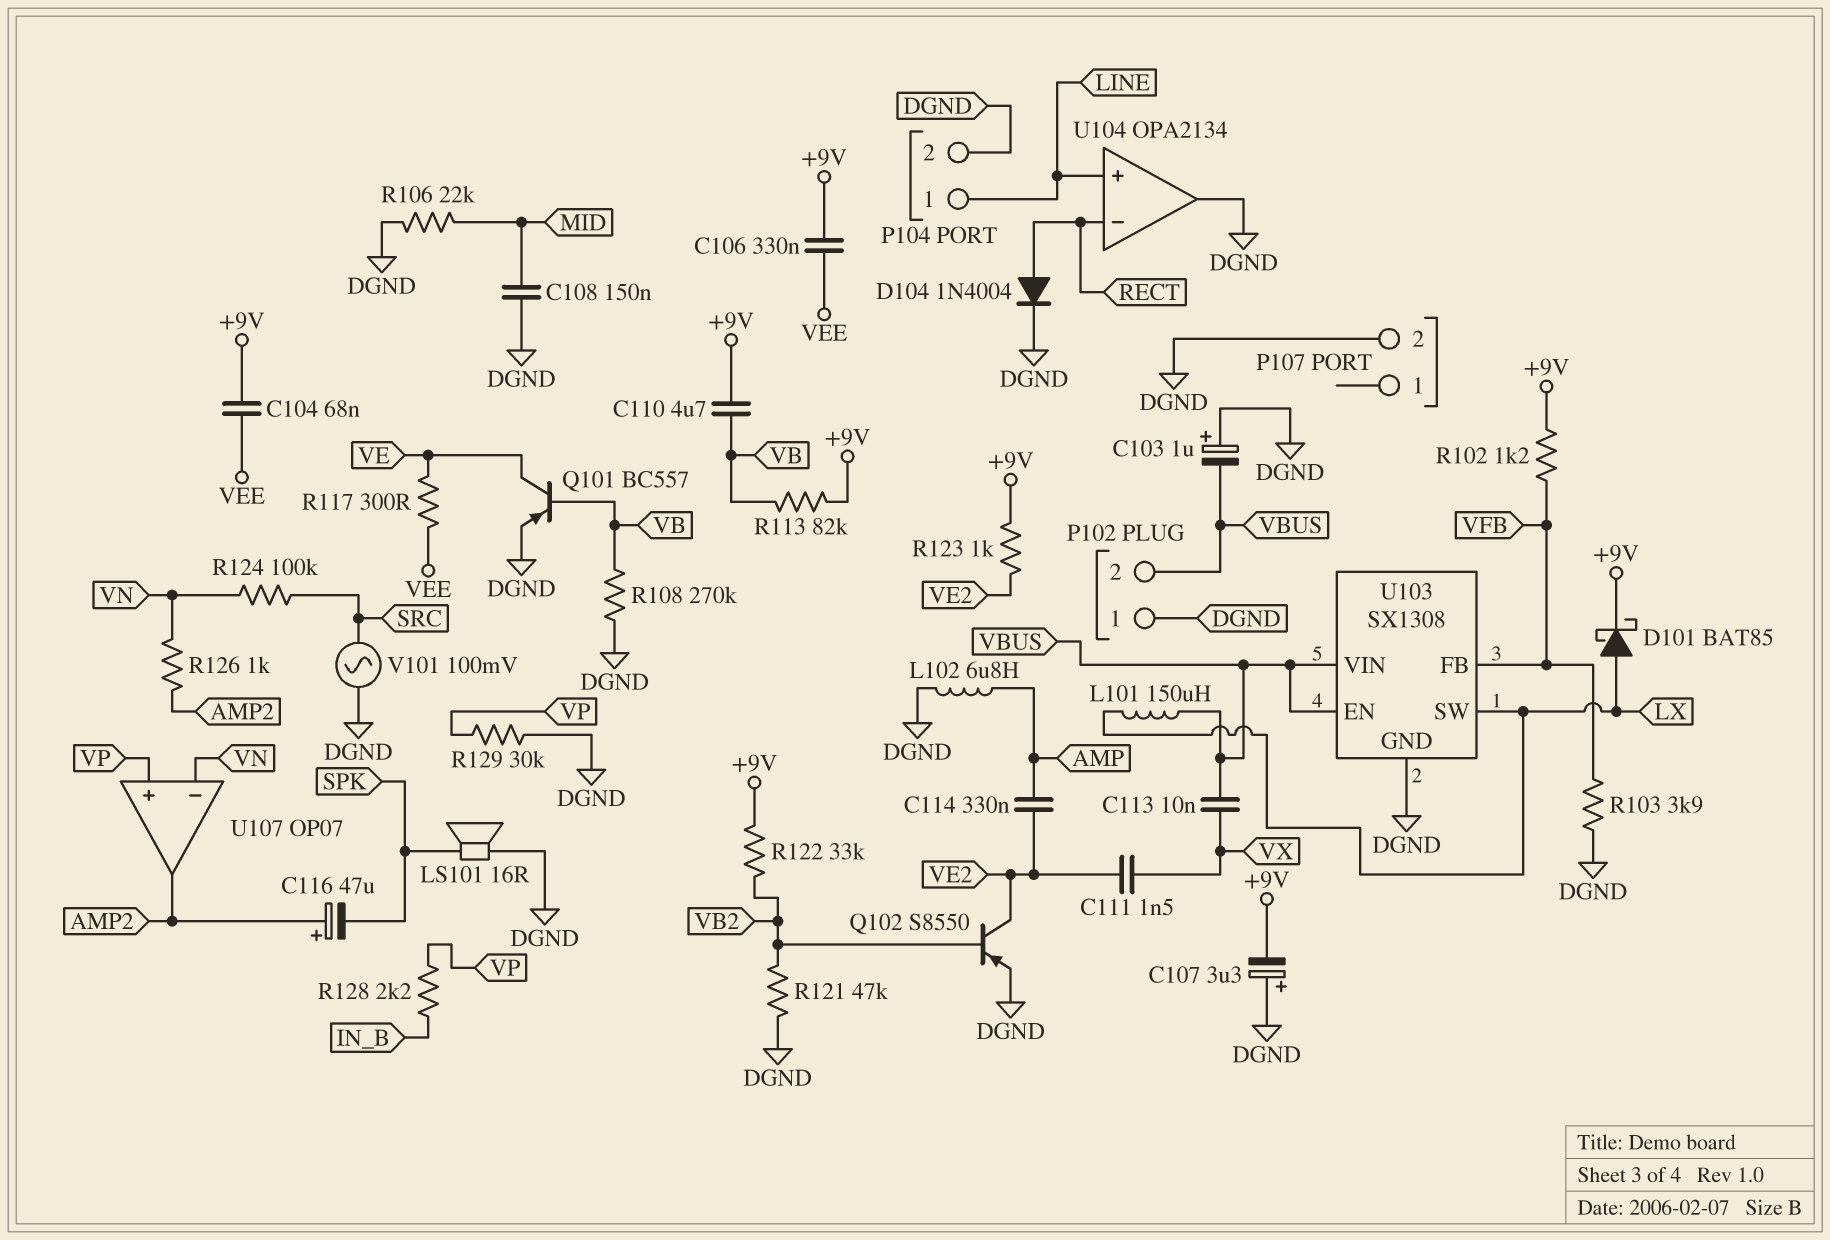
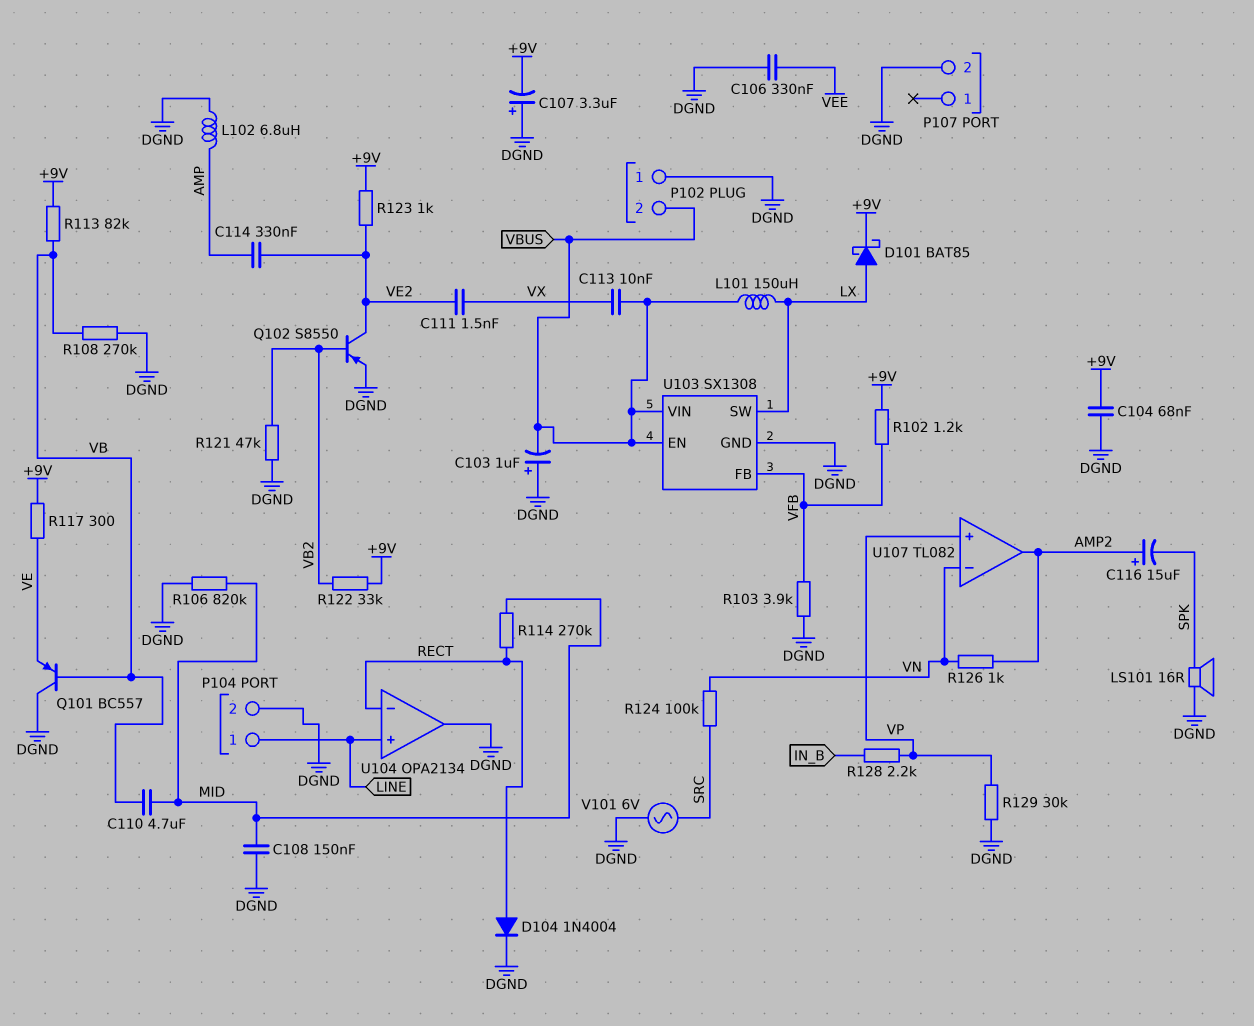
C104: 68nF (+9V, VEE) -> 68nF (+9V, DGND)
C106: 330nF (+9V, VEE) -> 330nF (DGND, VEE)
C110: 4.7uF (+9V, VB) -> 4.7uF (MID, VB)
C116: 47uF (plus AMP2, minus SPK) -> 15uF (plus AMP2, minus SPK)
Q101: PNP BC557 (B VB, C VE, E DGND) -> PNP BC557 (B VB, C DGND, E VE)
R106: 22k (DGND, MID) -> 820k (DGND, MID)
R114: none -> 270k (MID, RECT)
R117: 300 (VE, VEE) -> 300 (+9V, VE)
U107: OP07 -> TL082
V101: AC 100mV (DGND, SRC) -> AC 6V (DGND, SRC)

